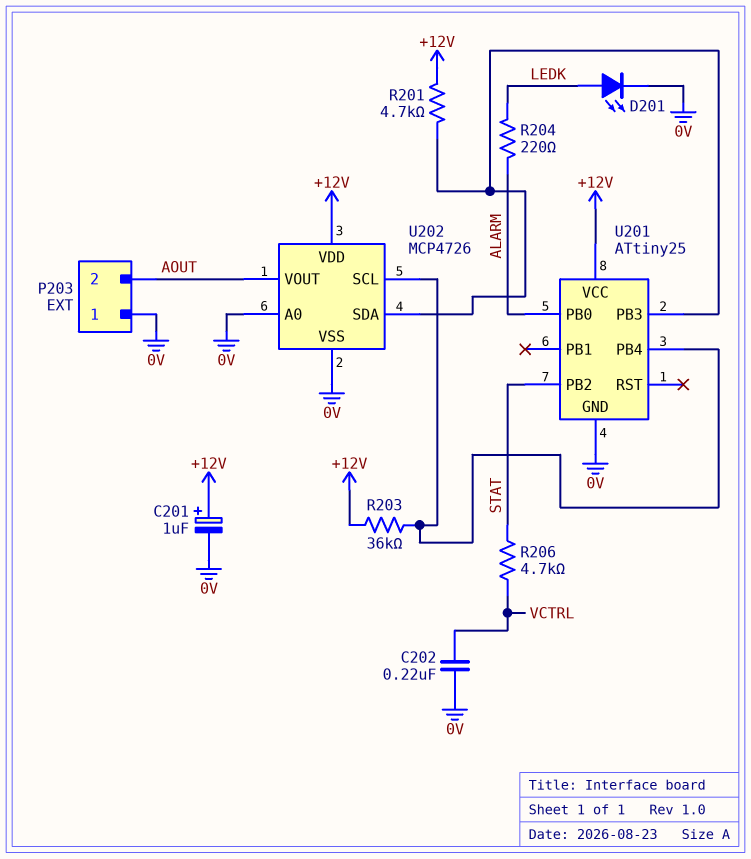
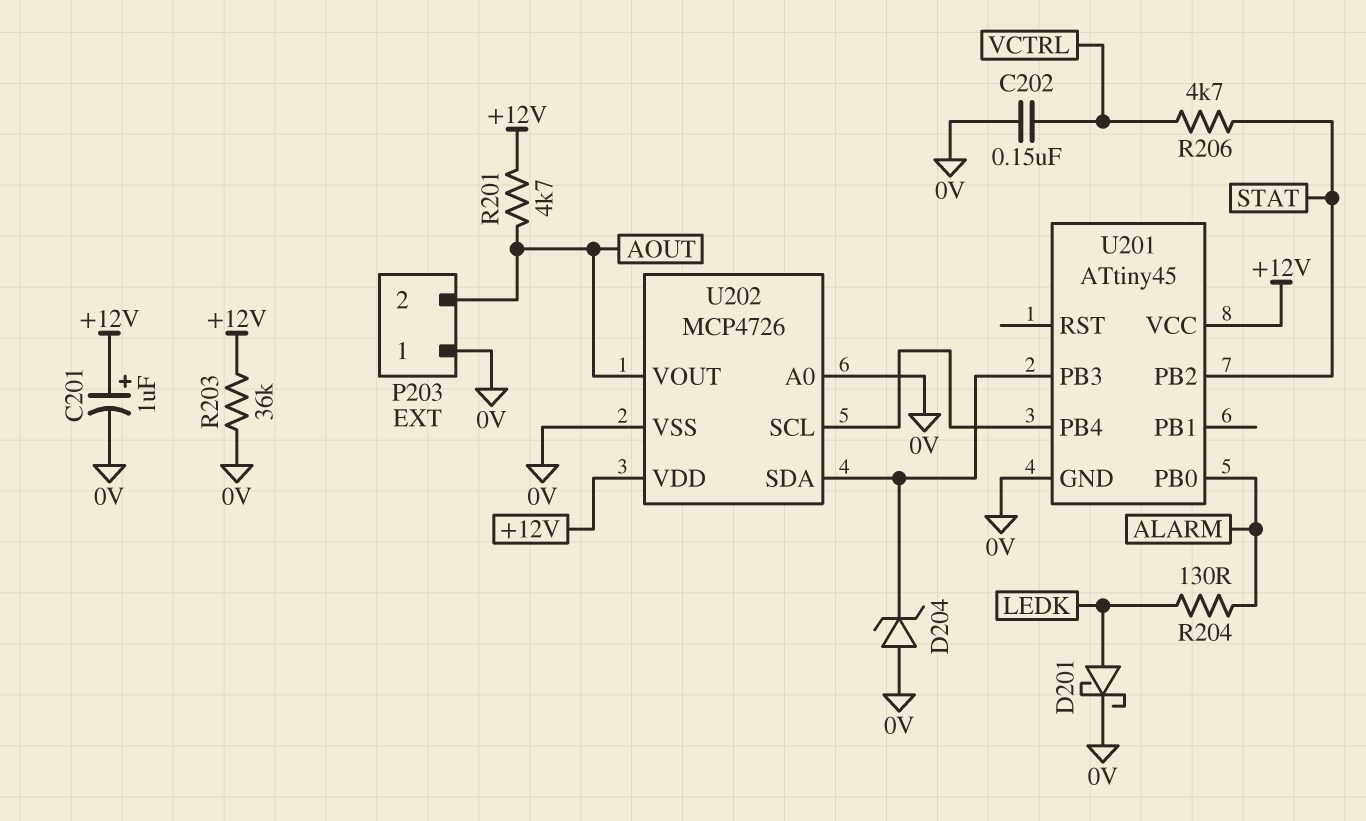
C202: 220nF (0V, VCTRL) -> 150nF (0V, VCTRL)
D201: LED (A LEDK, K 0V) -> schottky (A LEDK, K 0V)
D204: none -> zener (A 0V, K U201/PB3)
R201: 4.7k (+12V, U201/PB3) -> 4.7k (+12V, AOUT)
R203: 36k (+12V, U201/PB4) -> 36k (+12V, 0V)
R204: 220 (ALARM, LEDK) -> 130 (ALARM, LEDK)
U201: ATtiny25 -> ATtiny45

